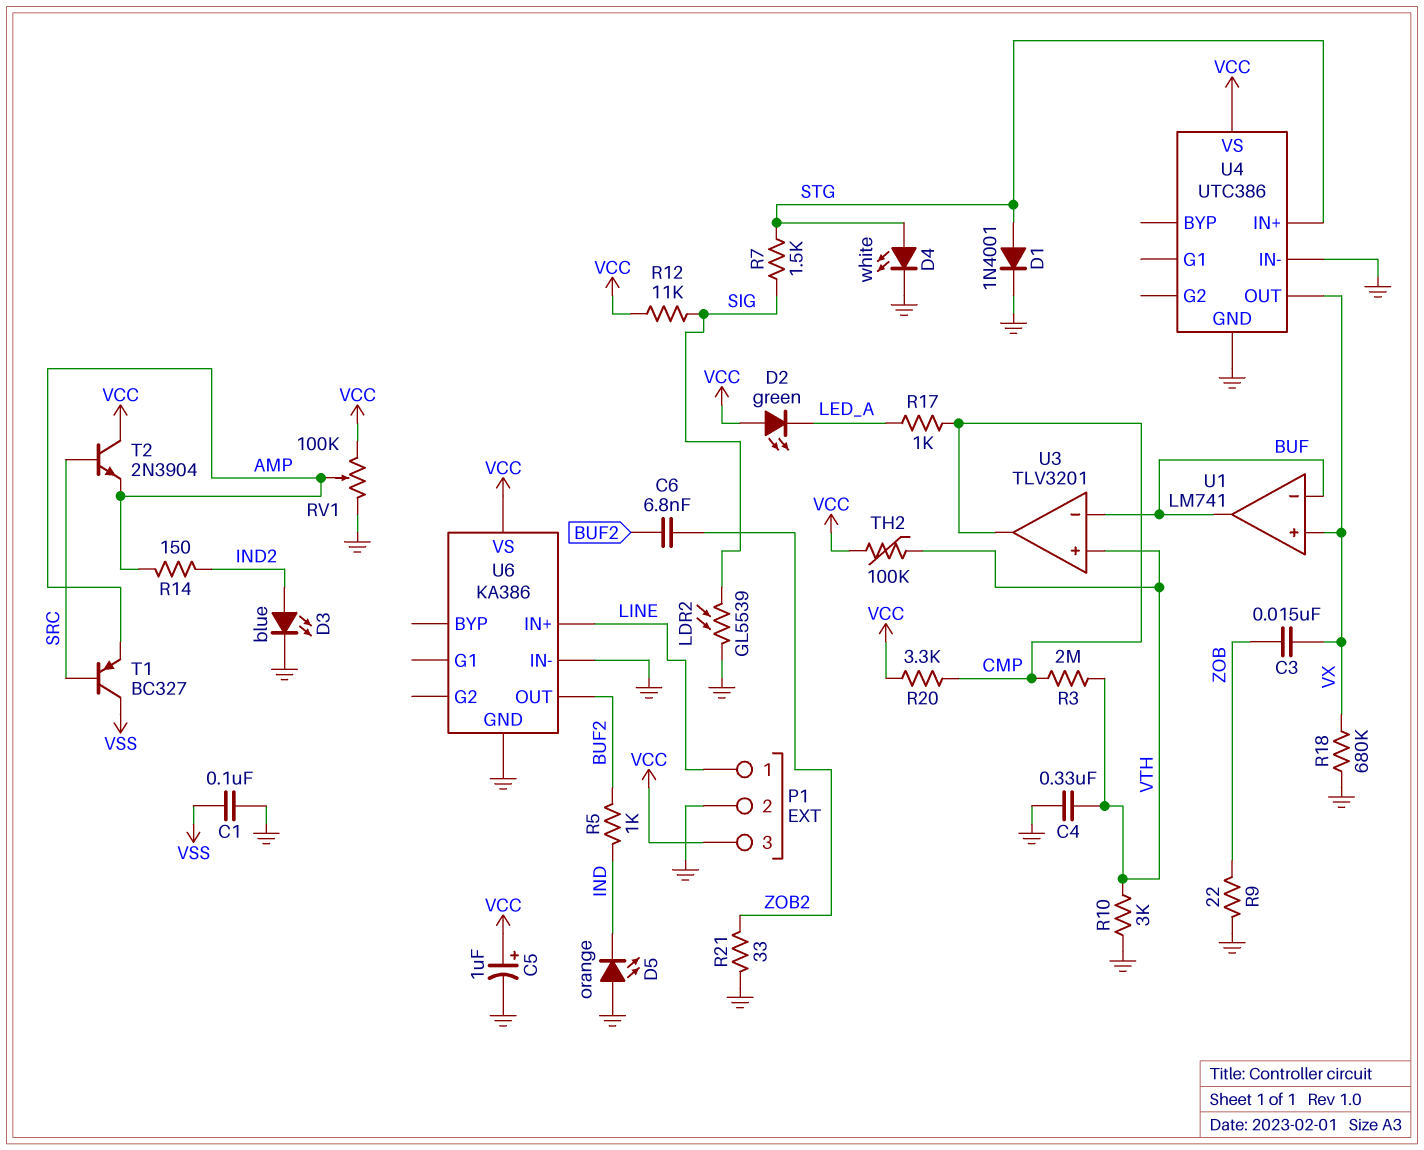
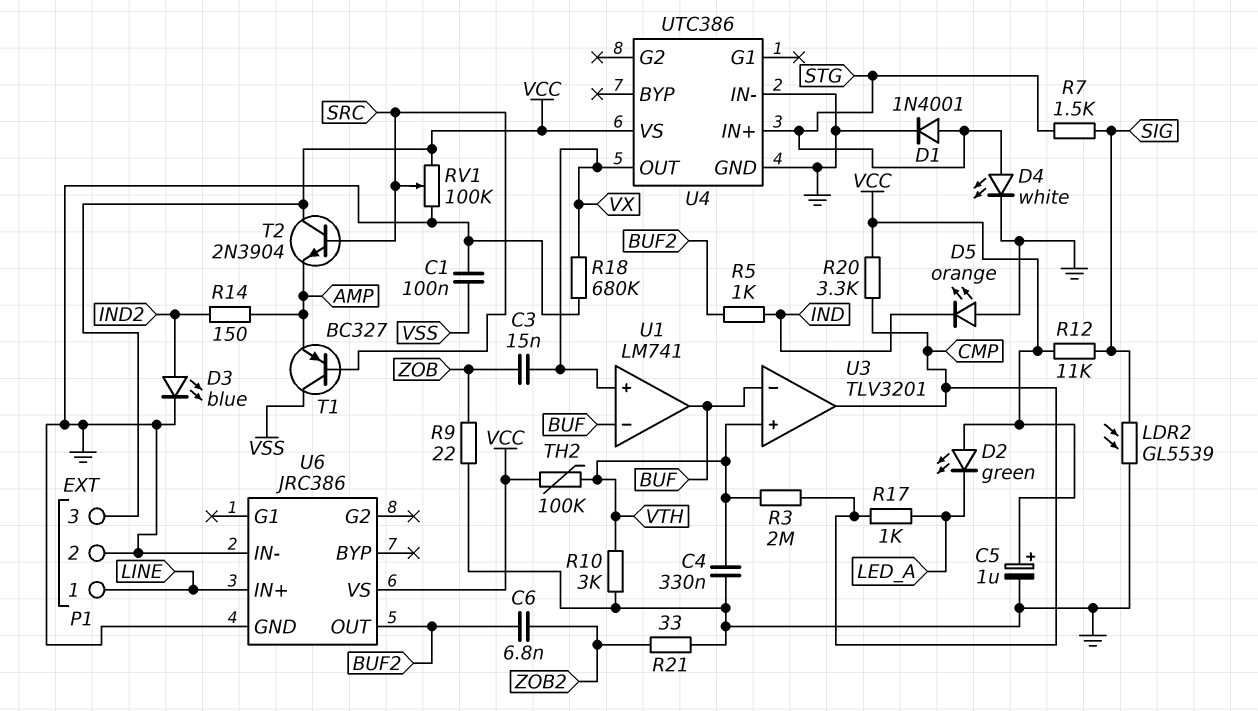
RV1: 100k (GND, VCC, wiper AMP) -> 100k (GND, VCC, wiper SRC)
U6: KA386 -> JRC386

